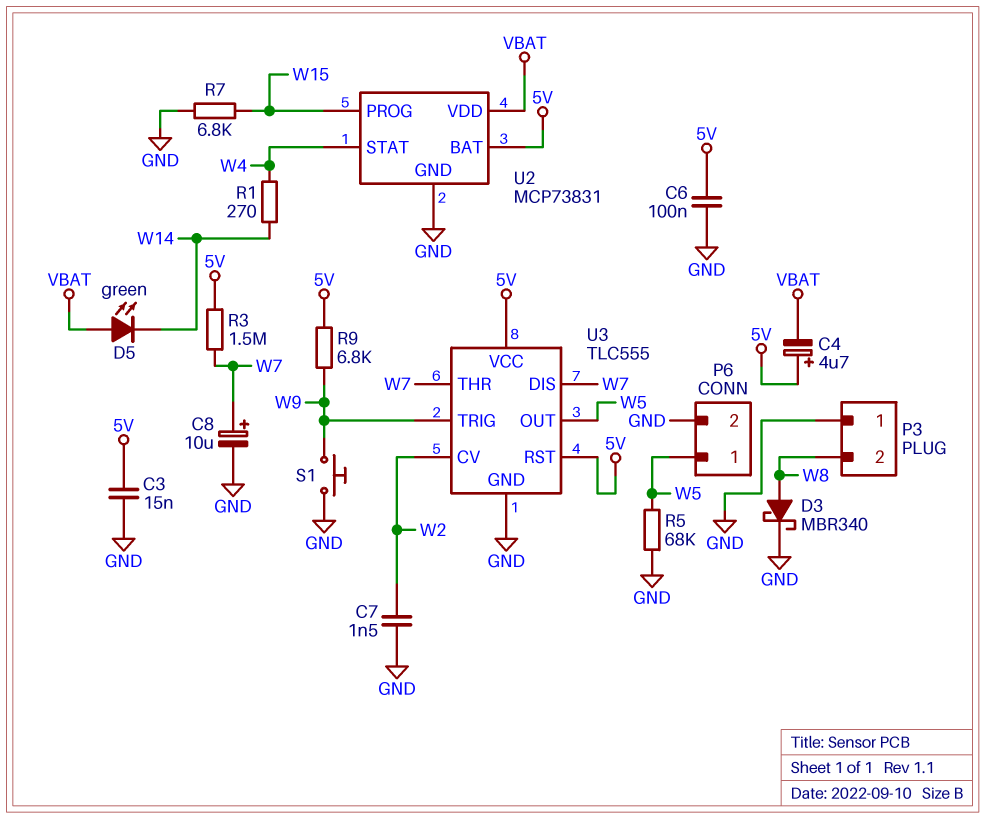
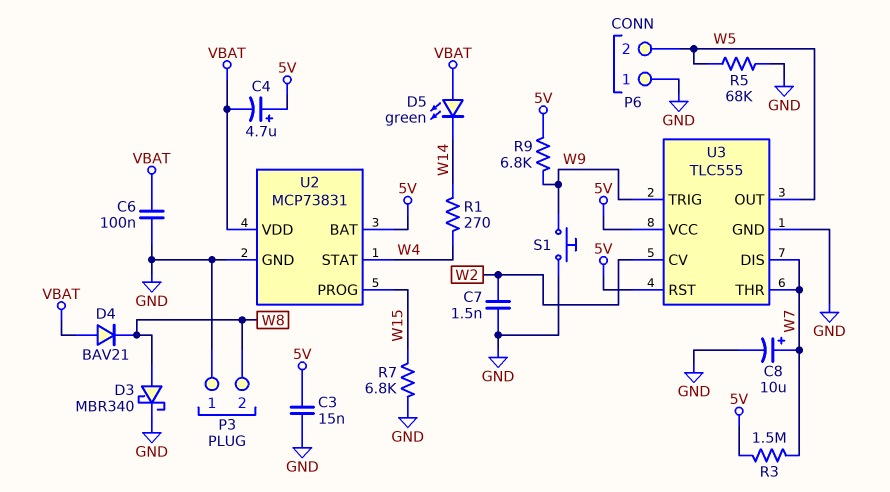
C6: 100nF (5V, GND) -> 100nF (GND, VBAT)
D4: none -> diode BAV21 (A VBAT, K W8)
P6 pin 1: W5 -> GND
P6 pin 2: GND -> W5

